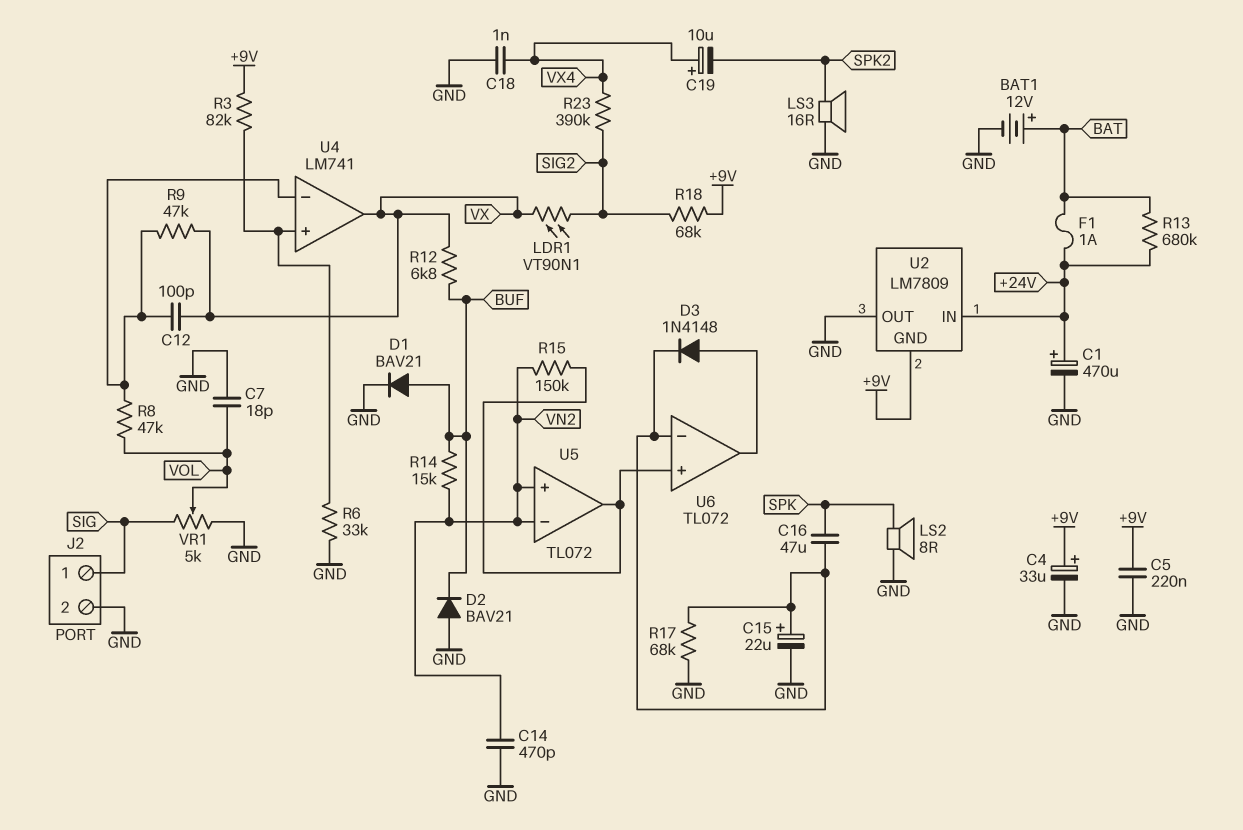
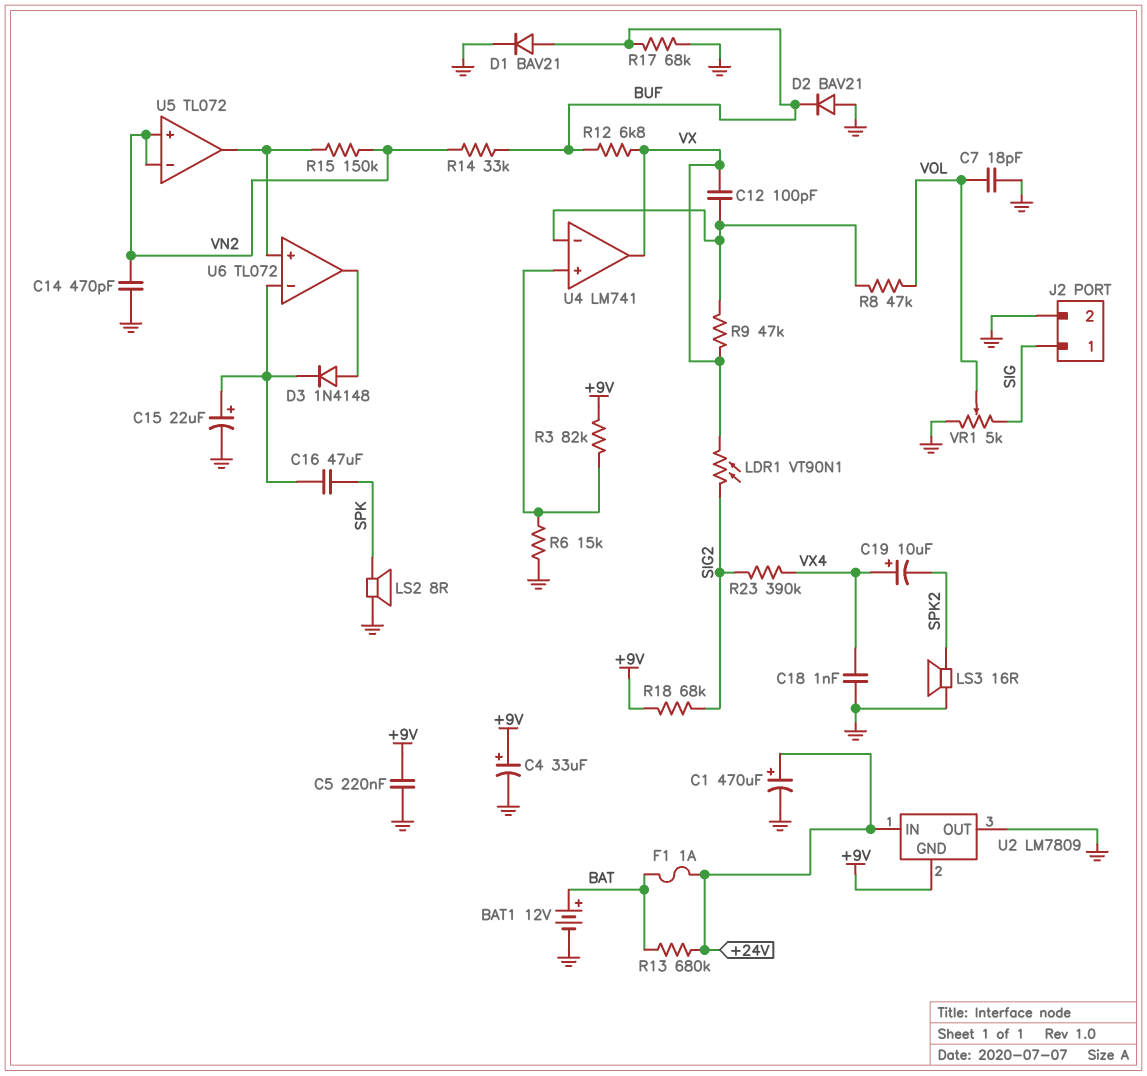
R6: 33k (GND, U4/in+) -> 15k (GND, U4/in+)
R14: 15k (BUF, VN2) -> 33k (BUF, VN2)
R17: 68k (GND, U6/in-) -> 68k (BUF, GND)

